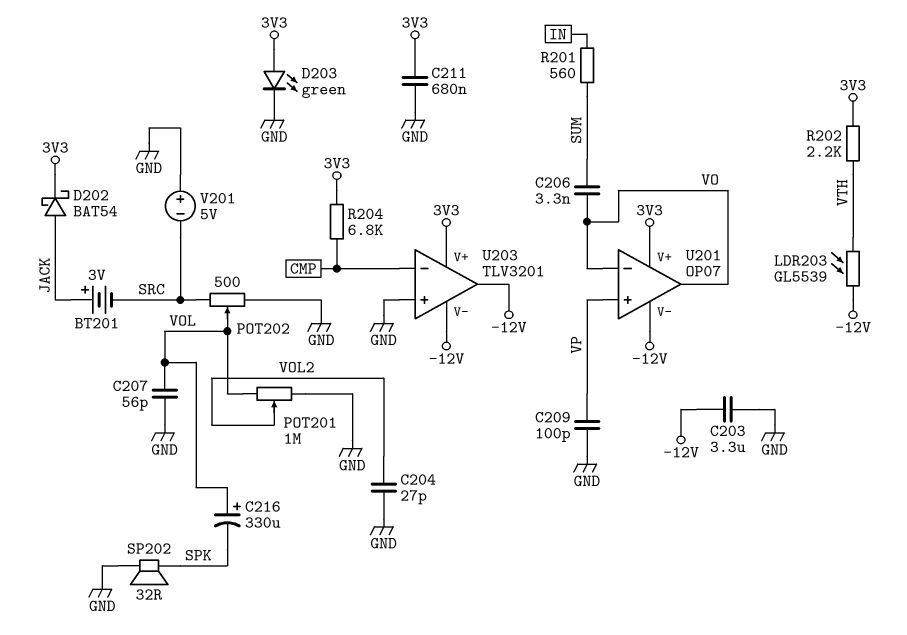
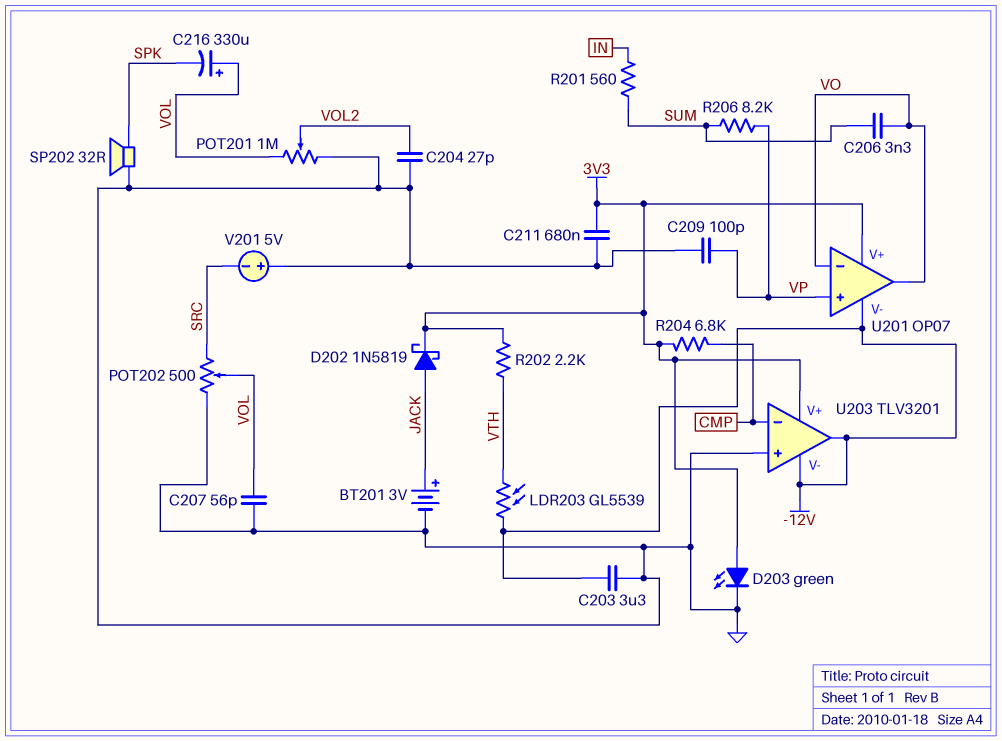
BT201: 3V (plus JACK, minus SRC) -> 3V (plus JACK, minus GND)
D202: schottky BAT54 (A JACK, K 3V3) -> schottky 1N5819 (A JACK, K 3V3)
R206: none -> 8.2k (SUM, VP)

